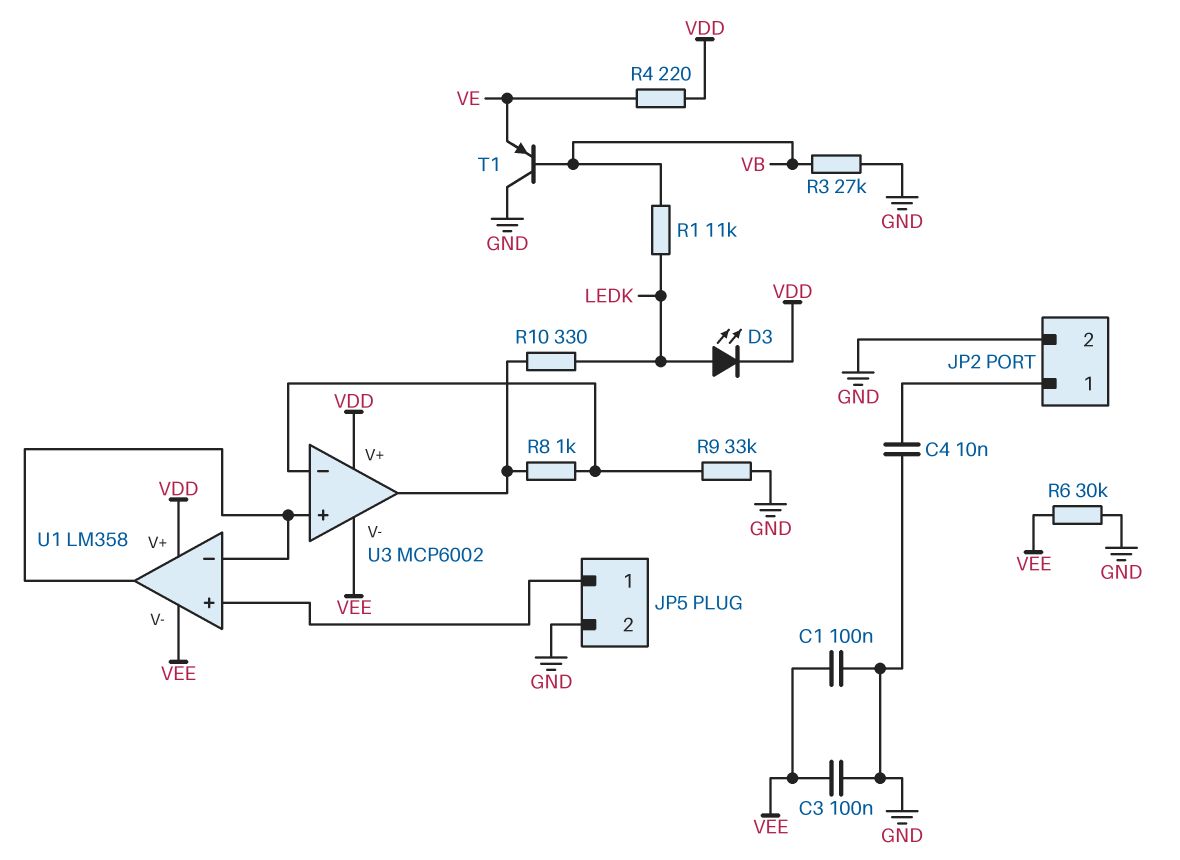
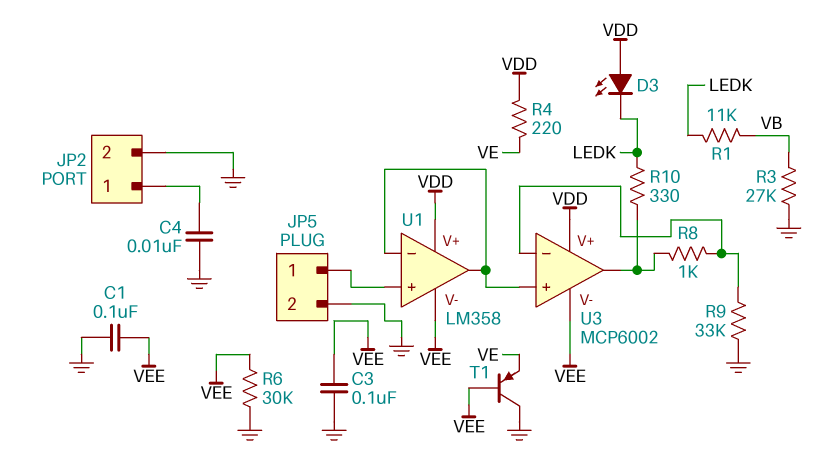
D3: LED (A LEDK, K VDD) -> LED (A VDD, K LEDK)
T1: PNP (B VB, C GND, E VE) -> PNP (B VEE, C GND, E VE)

